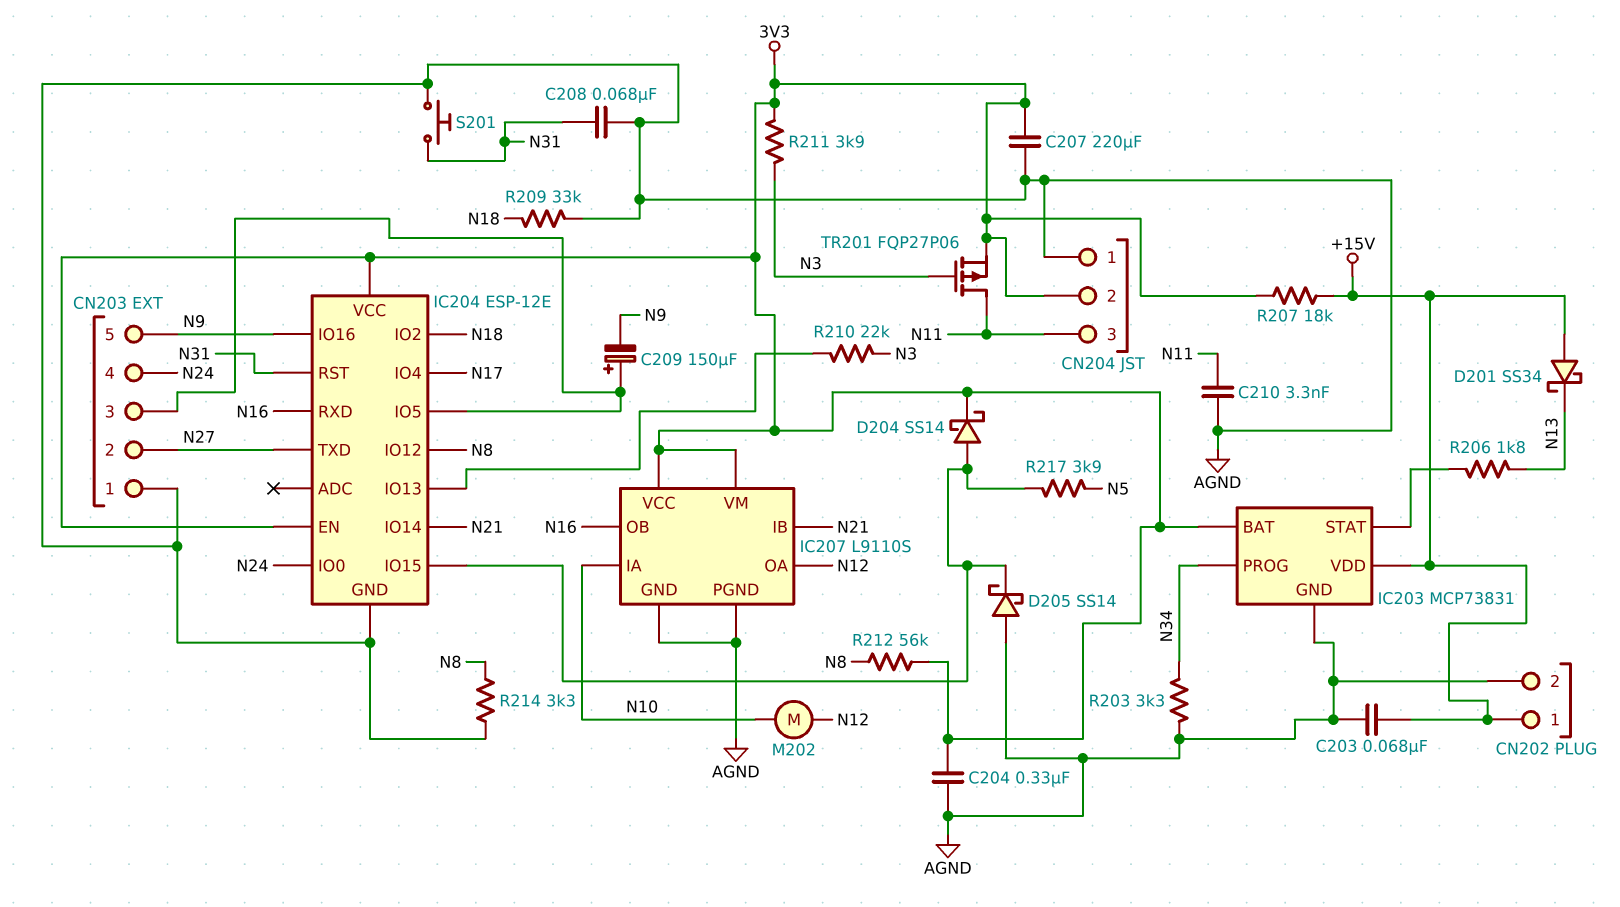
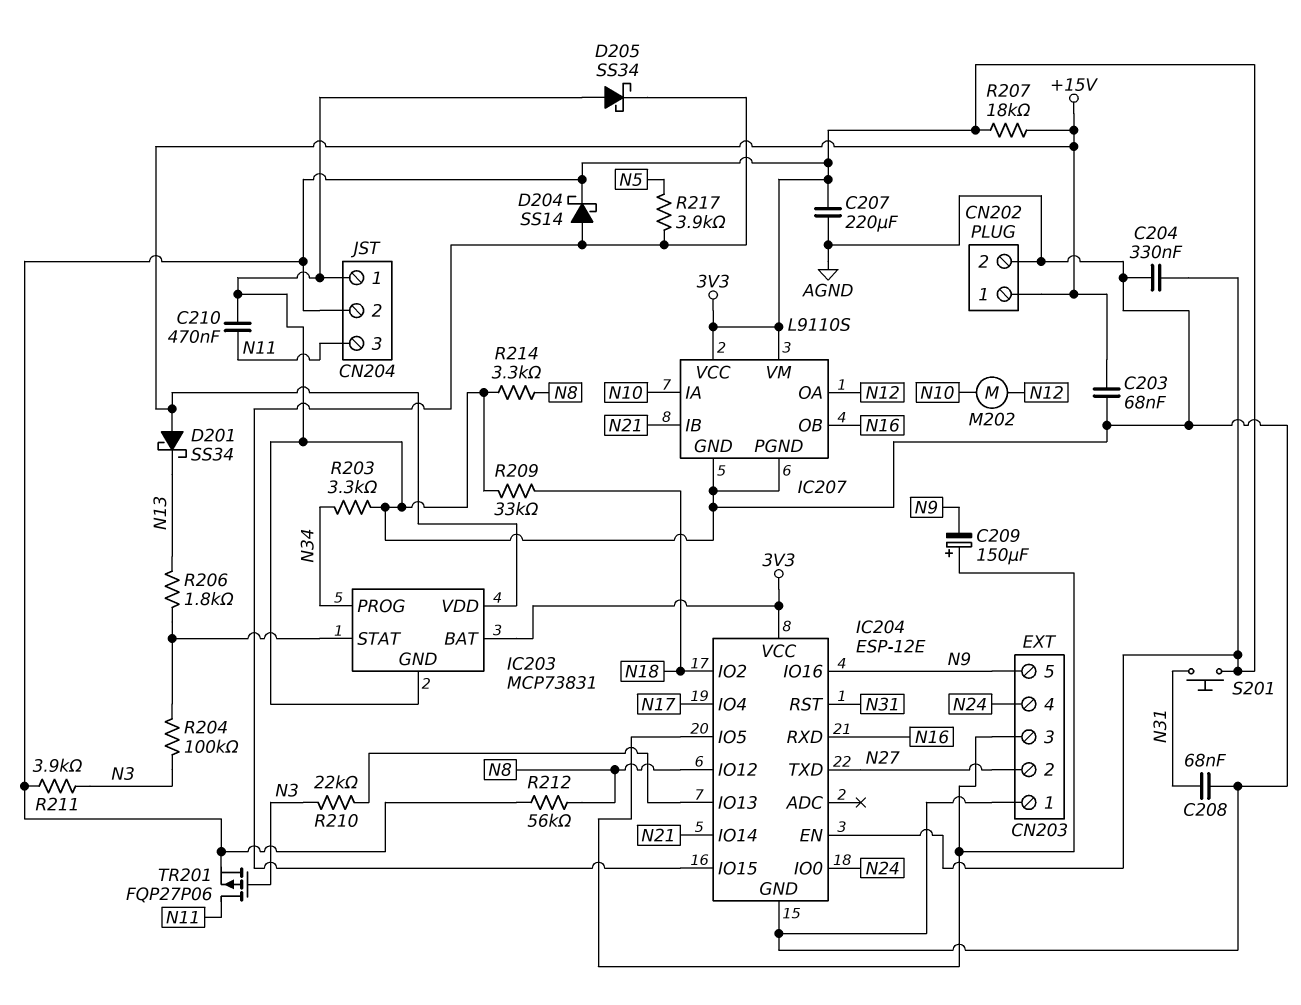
C210: 3.3nF (AGND, N11) -> 470nF (AGND, N11)
D205: schottky SS14 (A AGND, K IC204/IO15) -> schottky SS34 (A AGND, K IC204/IO15)
R204: none -> 100k (IC203/STAT, N3)
S201: button (AGND, N31) -> button (3V3, N31)

